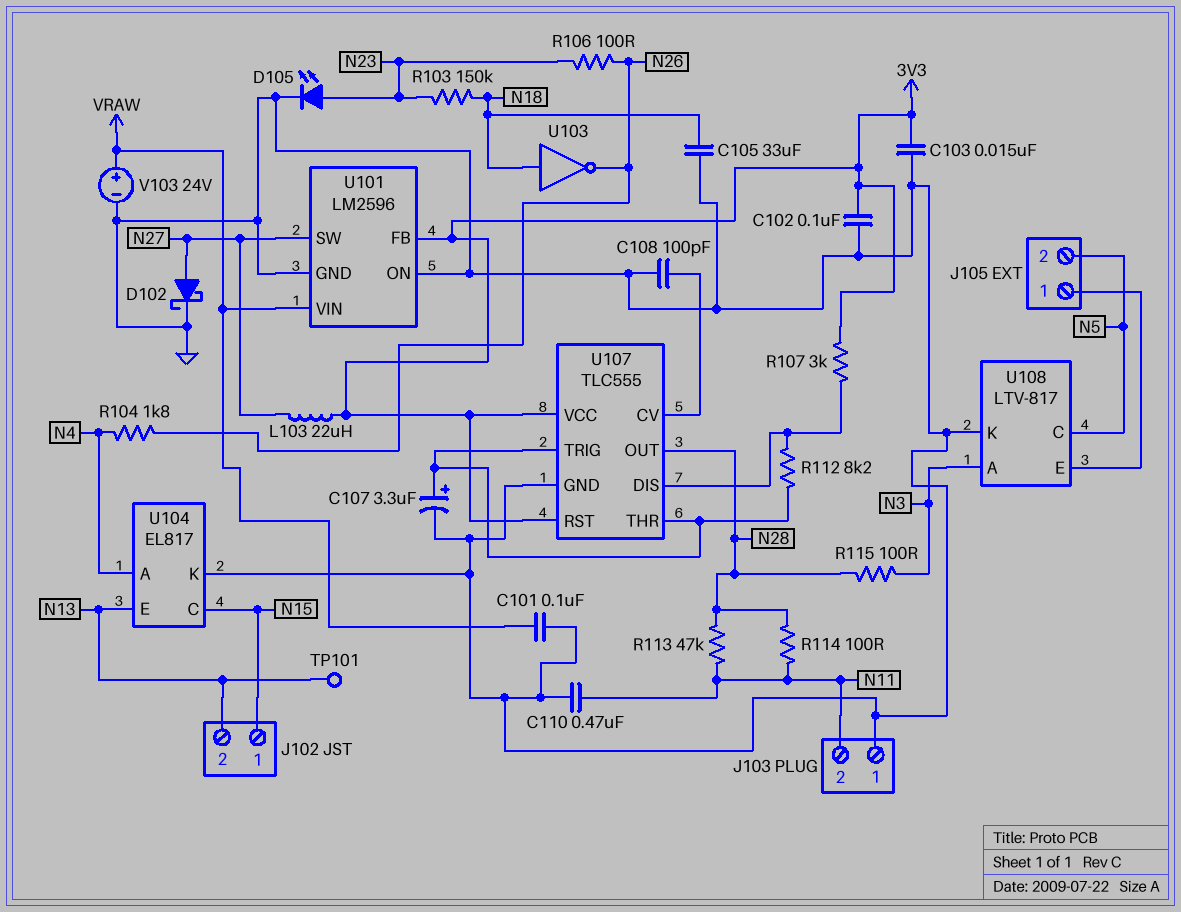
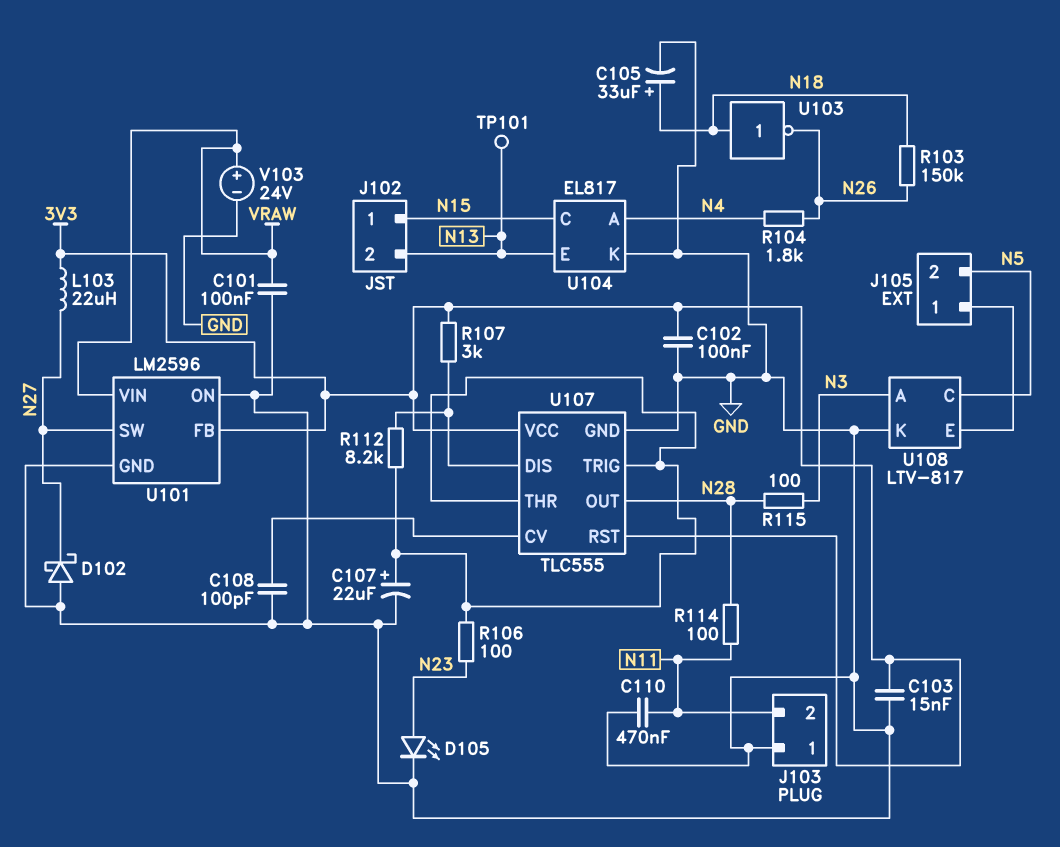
C105: 33uF (GND, N18) -> 33uF (plus N18, minus GND)
C107: 3.3uF (plus U107/THR, minus GND) -> 22uF (plus U107/THR, minus GND)
D102: schottky (A N27, K GND) -> schottky (A GND, K N27)
R103: 150k (N18, N23) -> 150k (N18, N26)
R106: 100 (N23, N26) -> 100 (N23, U107/THR)
R113: 47k (N11, N28) -> none

